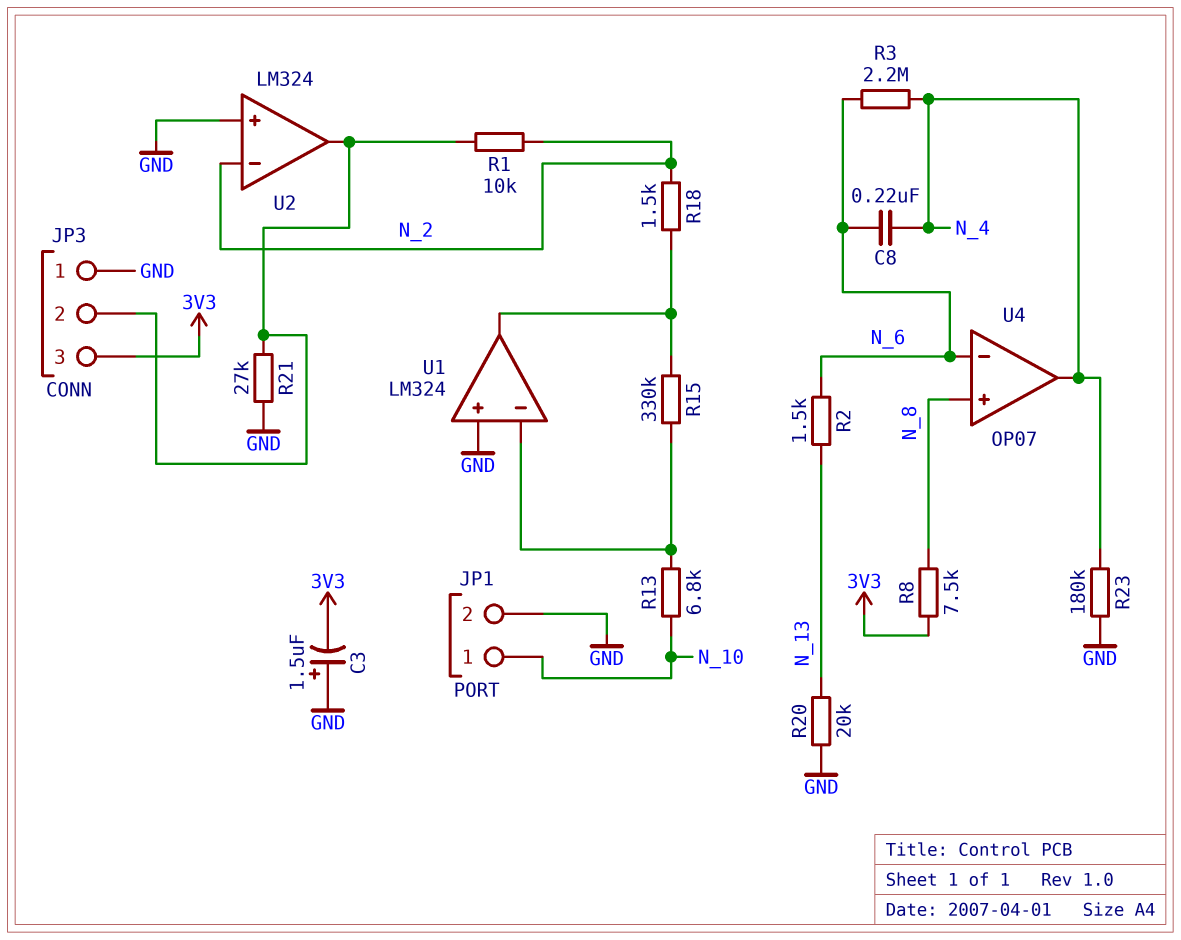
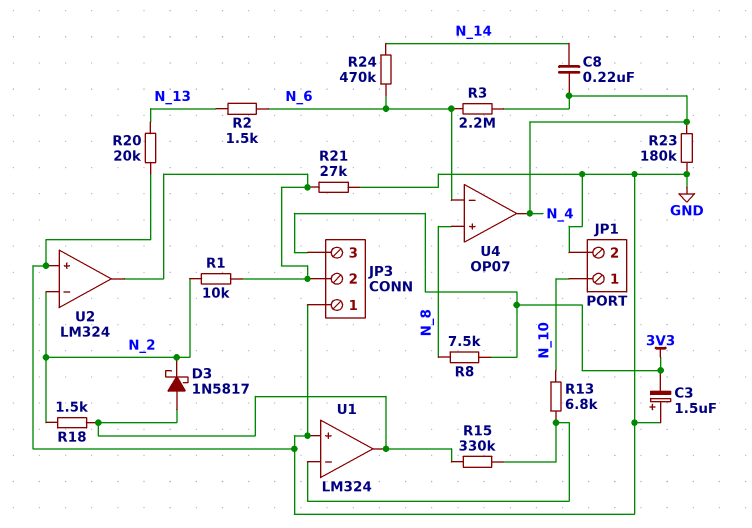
C8: 220nF (N_4, N_6) -> 220nF (N_4, N_14)
D3: none -> schottky 1N5817 (A U1/out, K N_2)
R24: none -> 470k (N_6, N_14)

